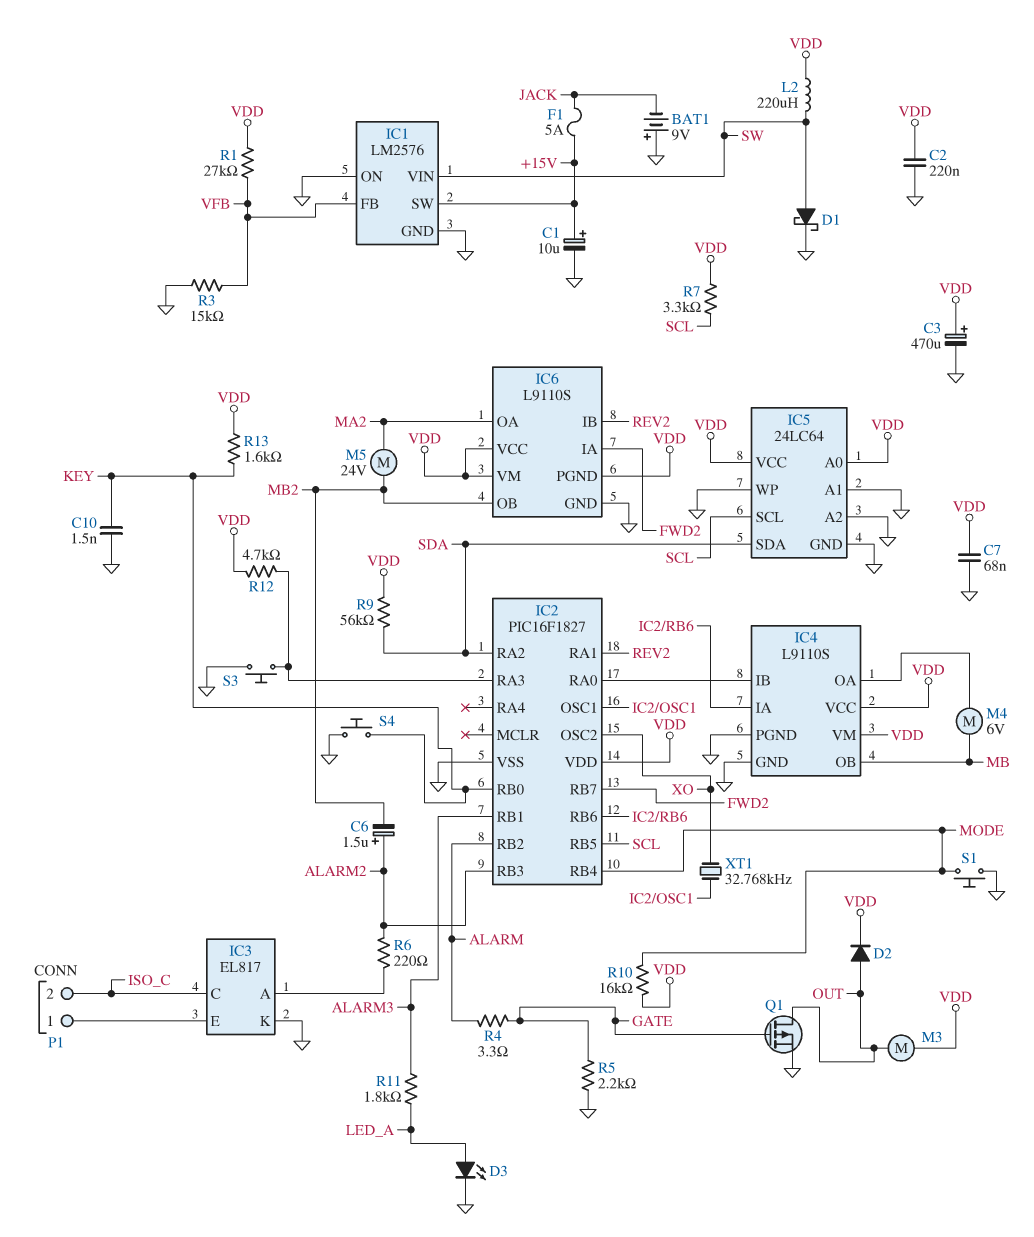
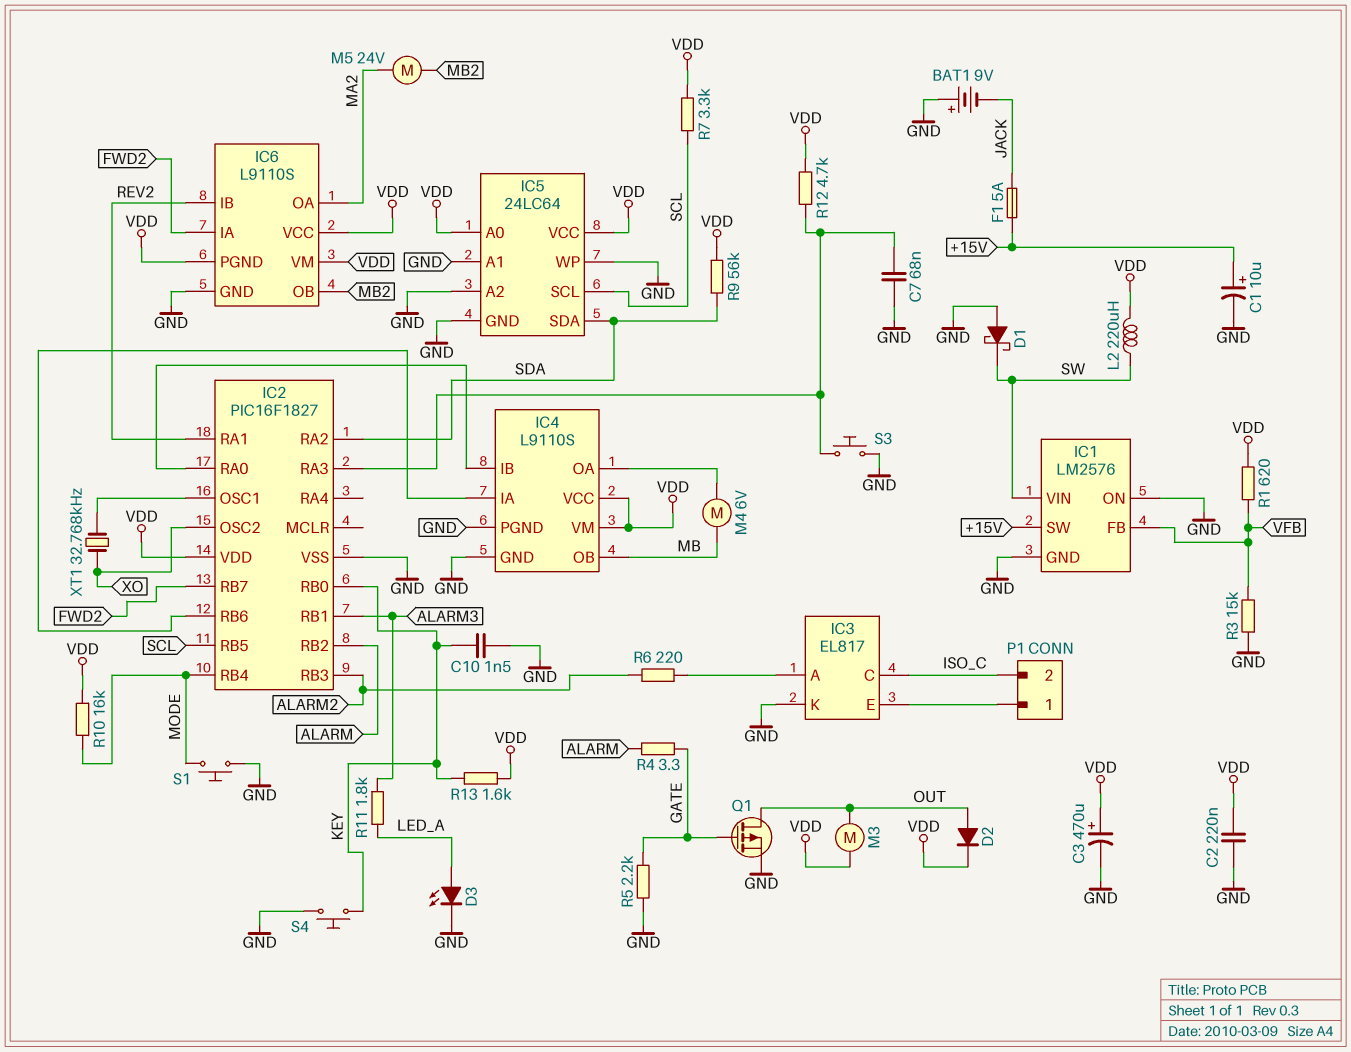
C6: 1.5uF (plus ALARM2, minus MB2) -> none
C7: 68nF (GND, VDD) -> 68nF (GND, IC2/RA3)
D1: schottky (A SW, K GND) -> schottky (A GND, K SW)
R1: 27k (VDD, VFB) -> 620 (VDD, VFB)

